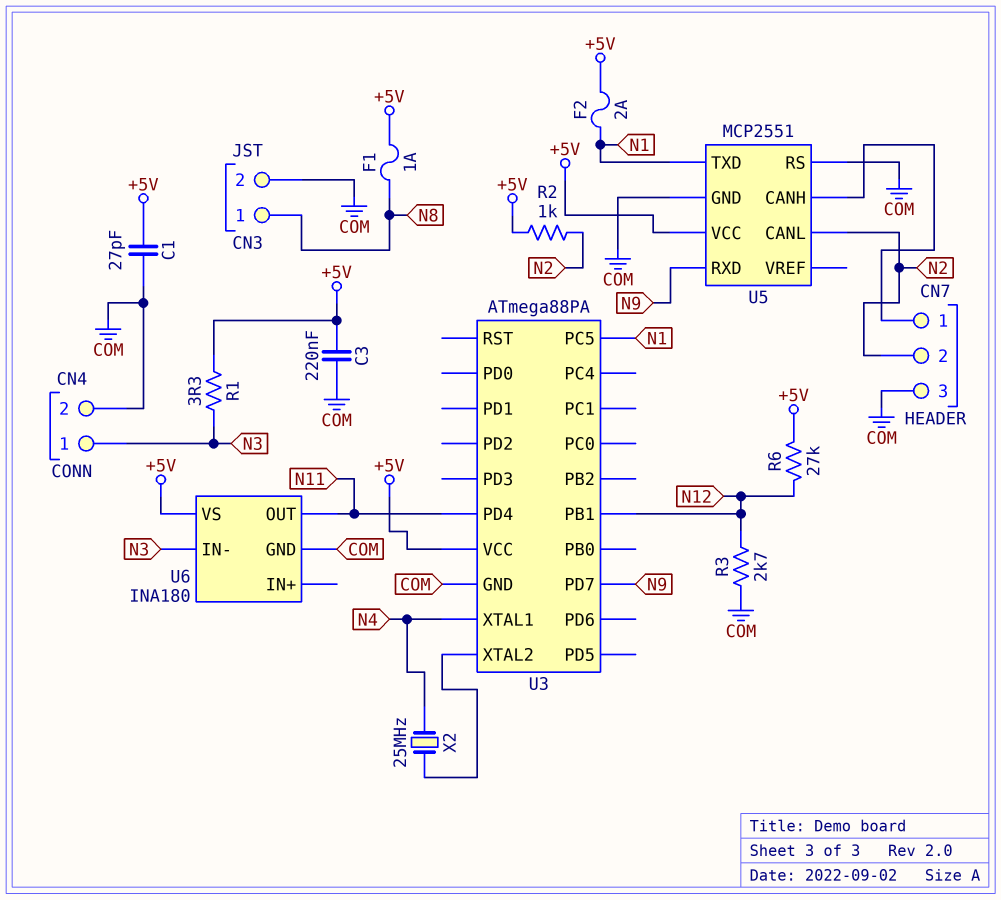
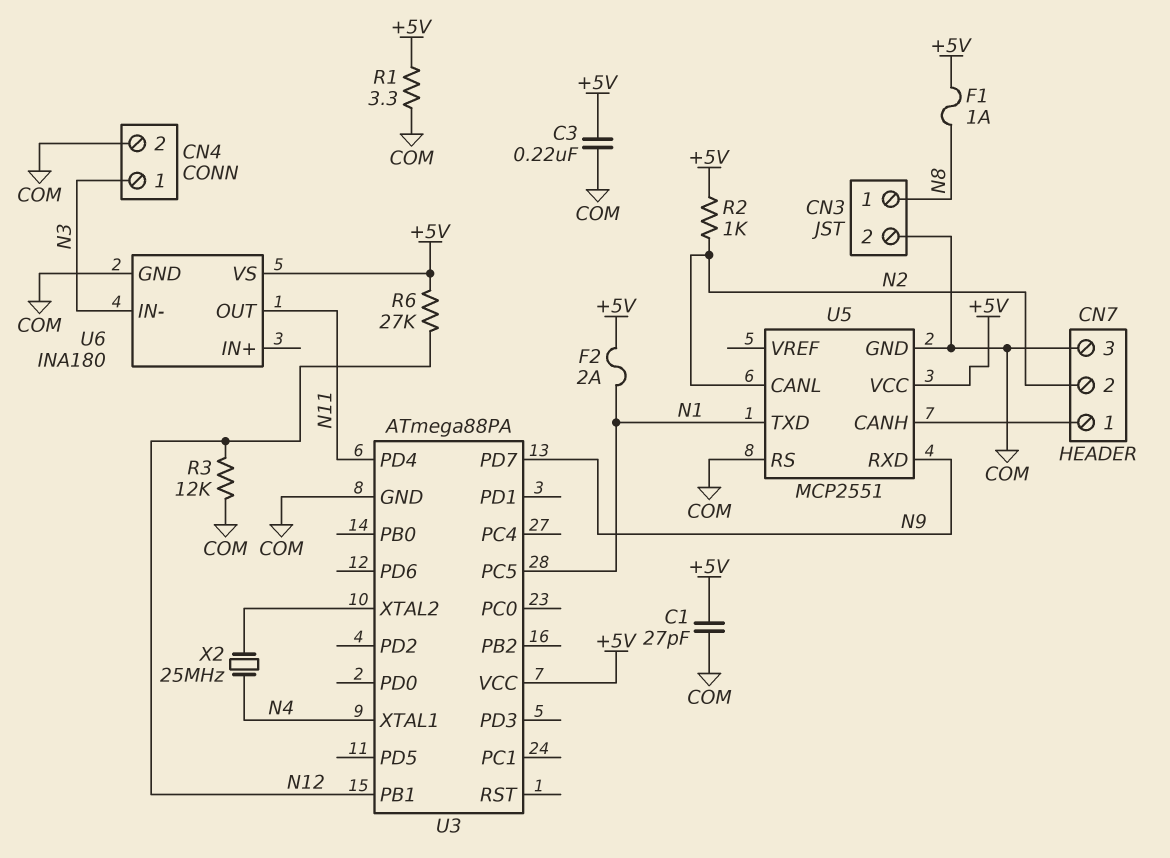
R1: 3.3 (+5V, N3) -> 3.3 (+5V, COM)
R3: 2.7k (COM, N12) -> 12k (COM, N12)

